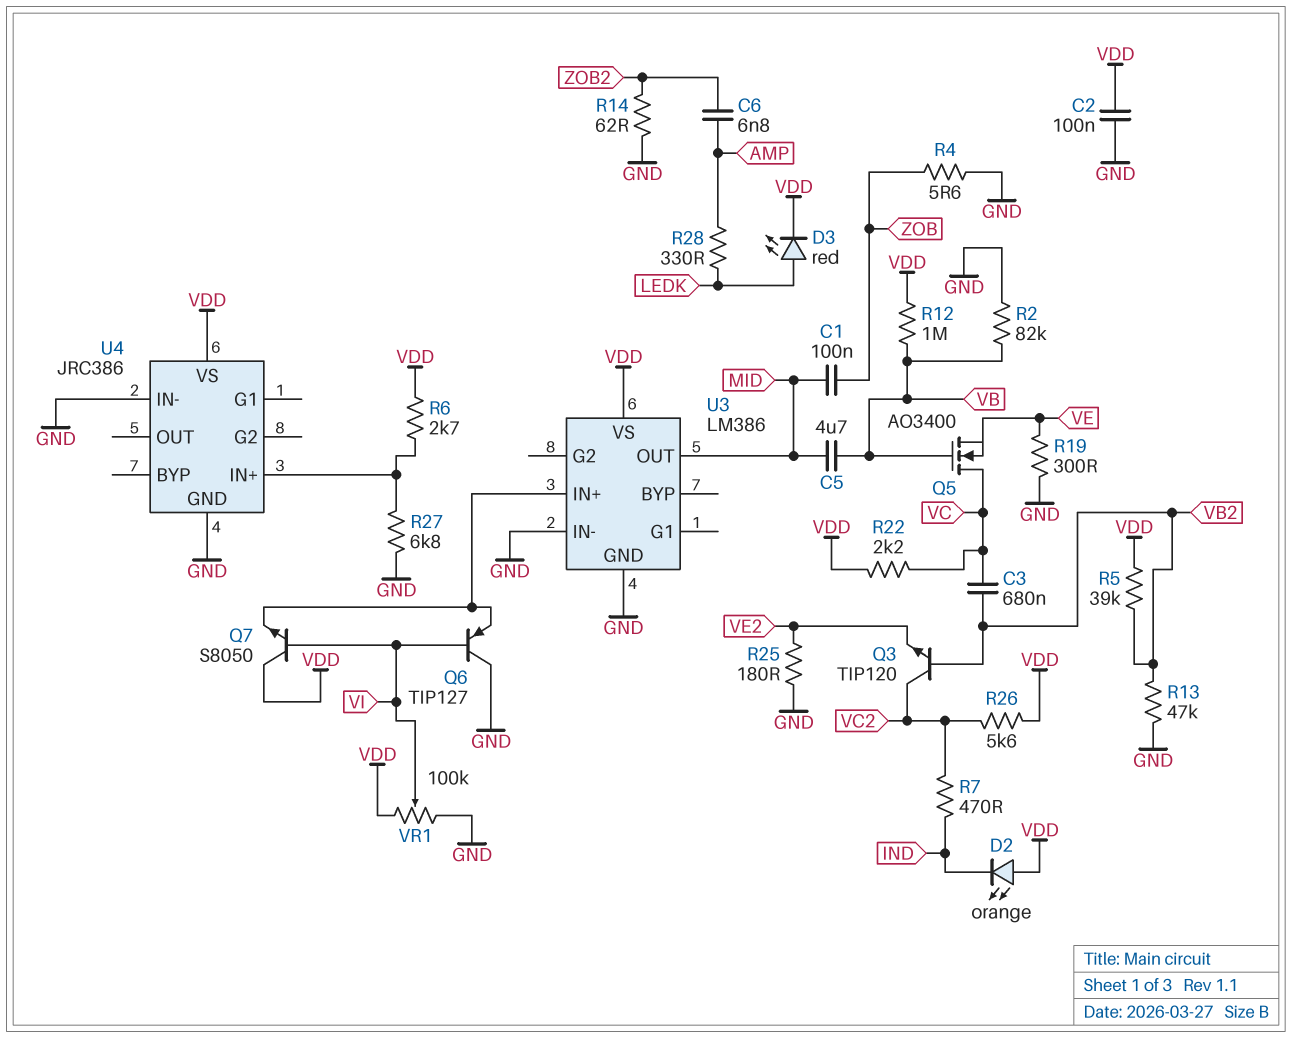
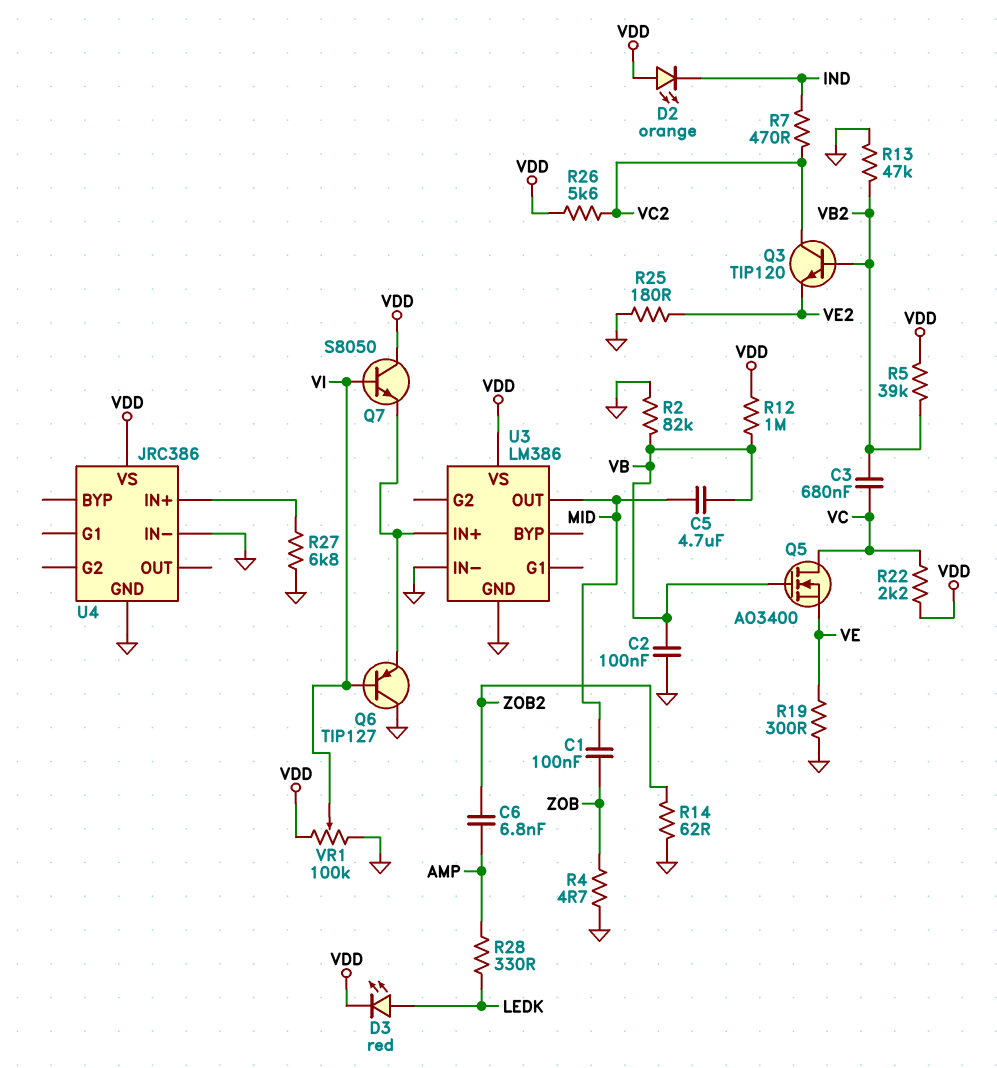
C2: 100nF (GND, VDD) -> 100nF (GND, VB)
R4: 5.6 (GND, ZOB) -> 4.7 (GND, ZOB)
R6: 2.7k (U4/IN+, VDD) -> none

